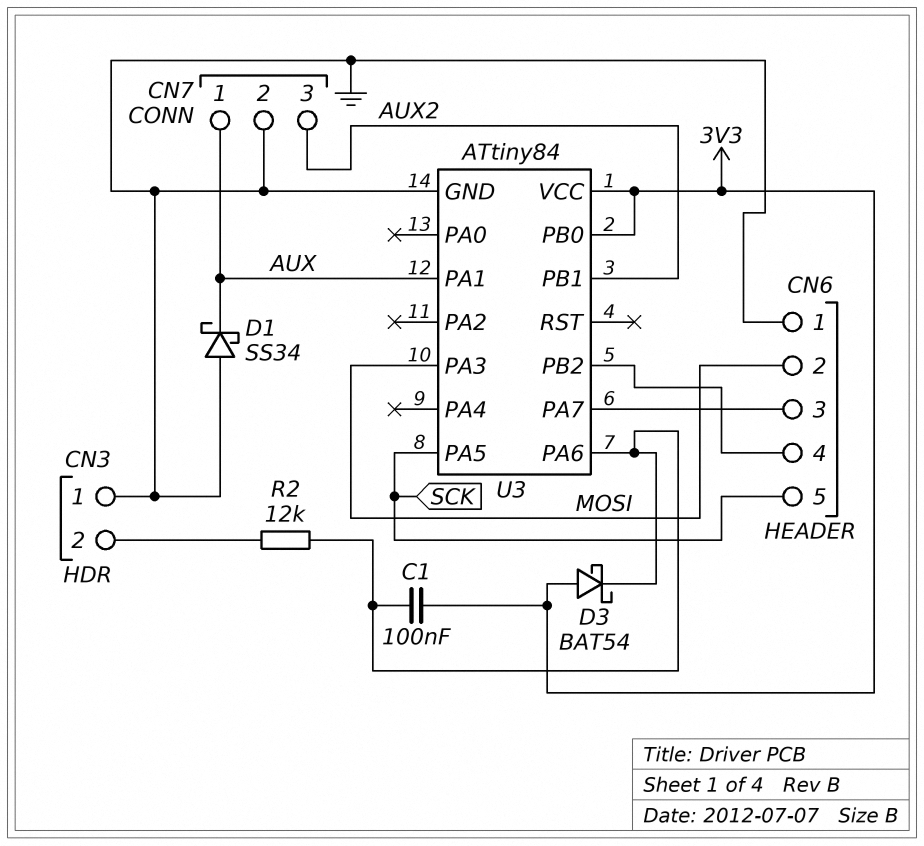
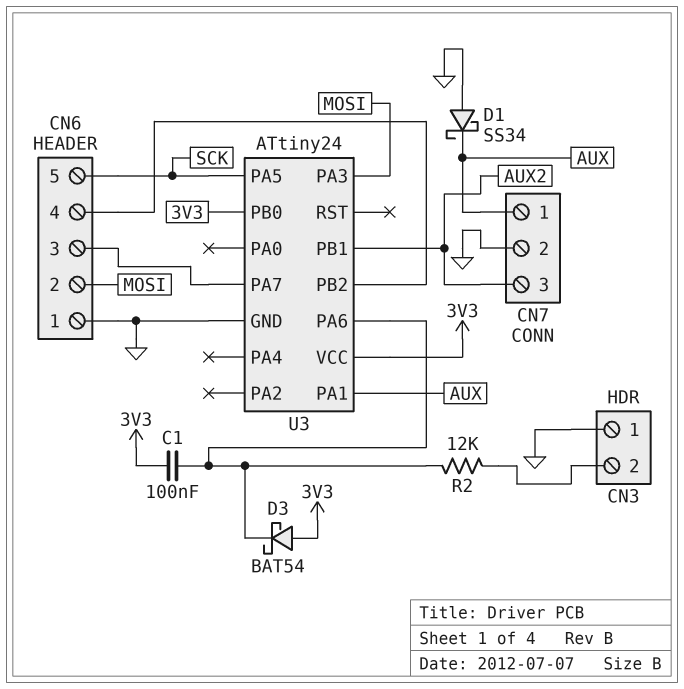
U3: ATtiny84 -> ATtiny24

